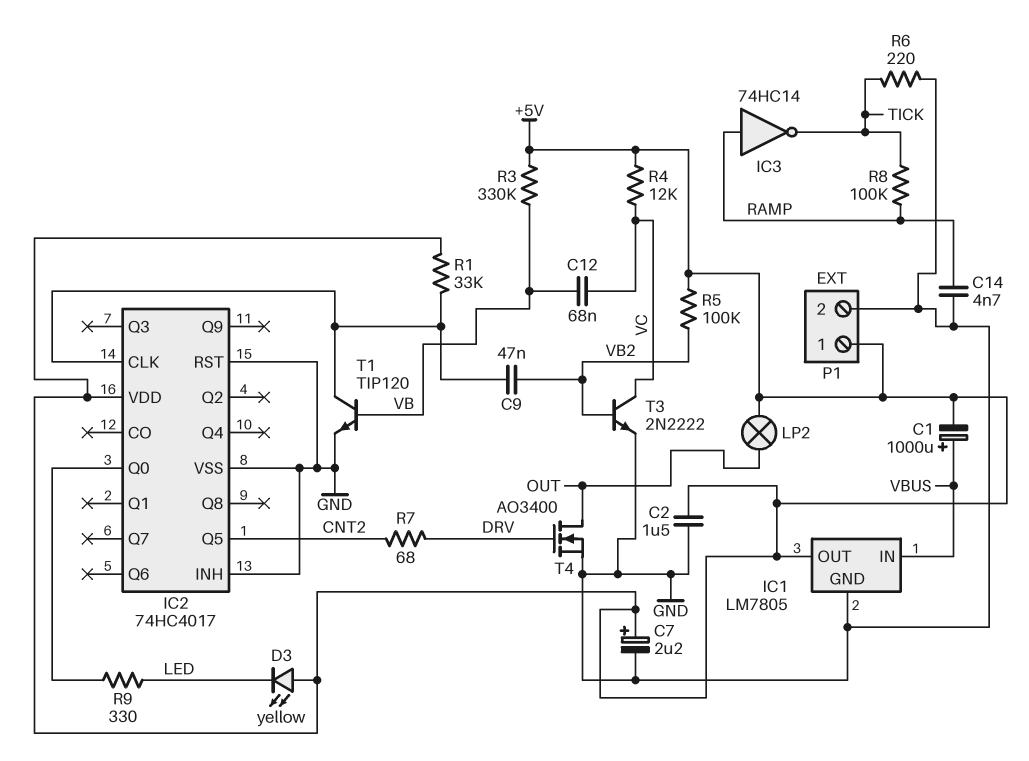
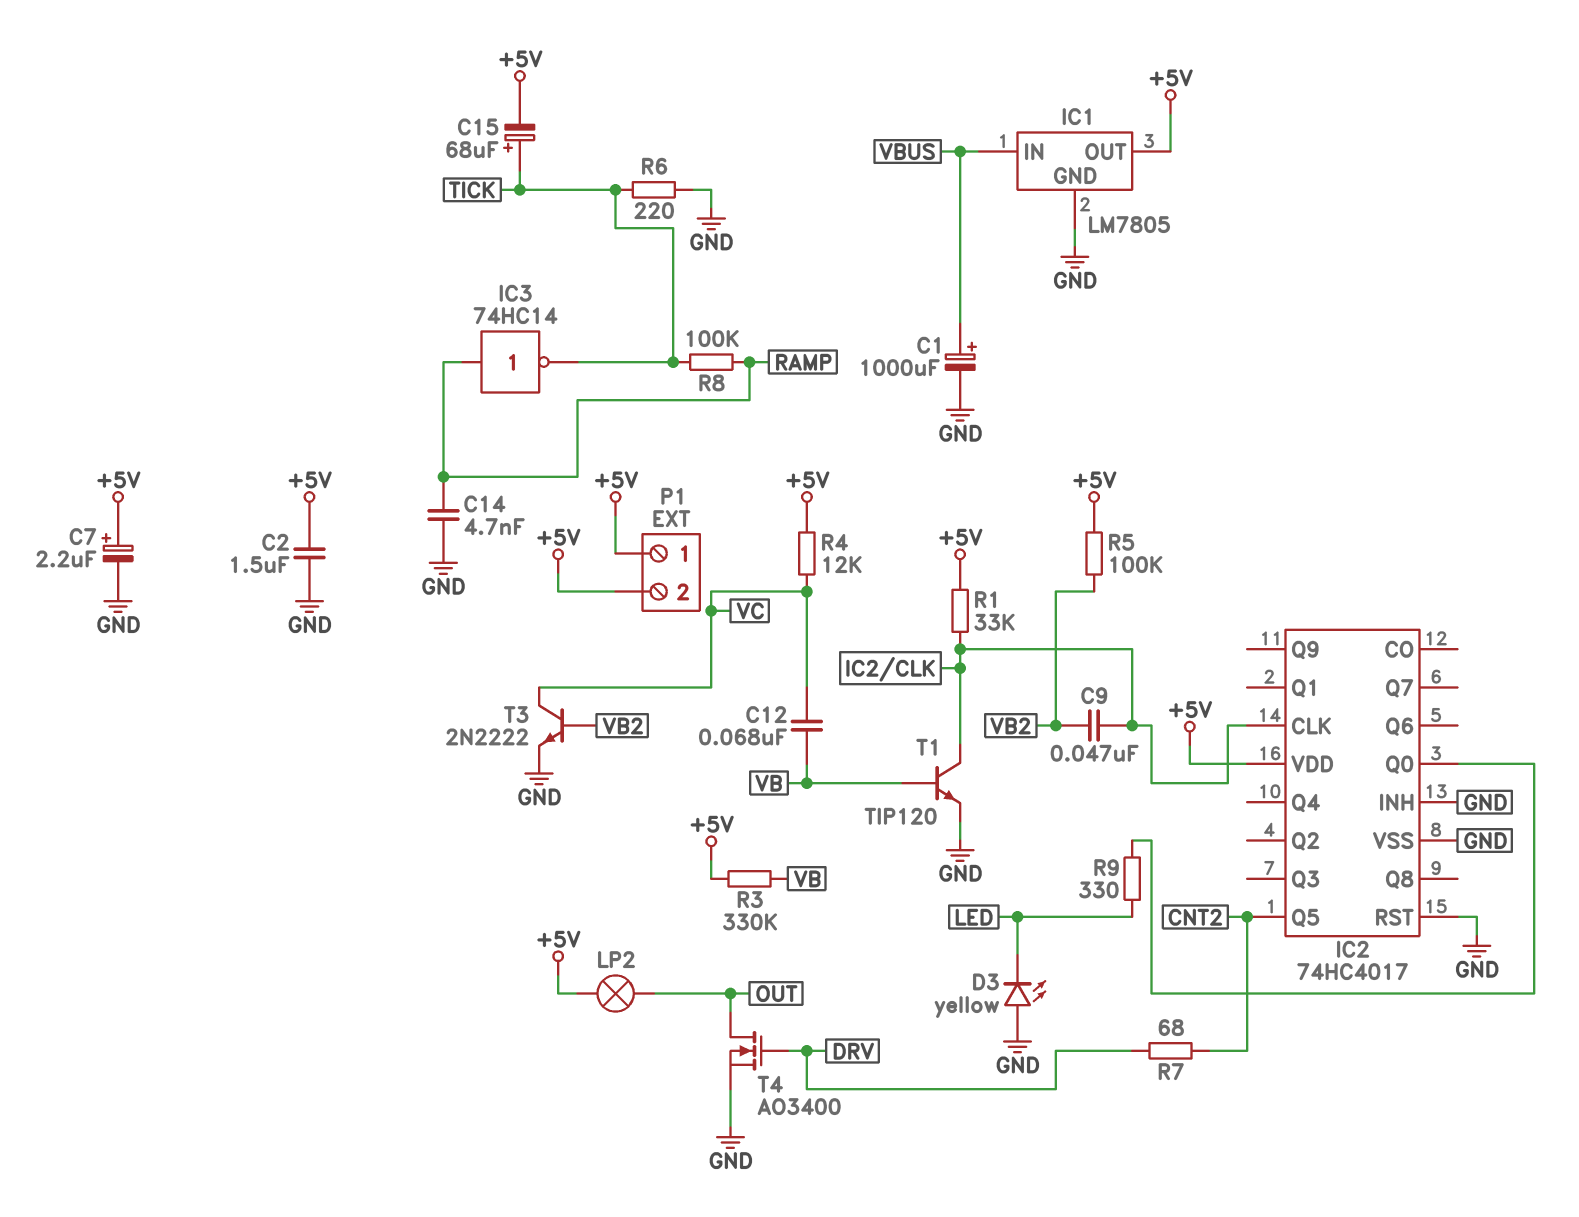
C1: 1000uF (plus VBUS, minus +5V) -> 1000uF (plus VBUS, minus GND)
C15: none -> 68uF (plus TICK, minus +5V)
D3: LED yellow (A +5V, K LED) -> LED yellow (A GND, K LED)
P1 pin 2: GND -> +5V

